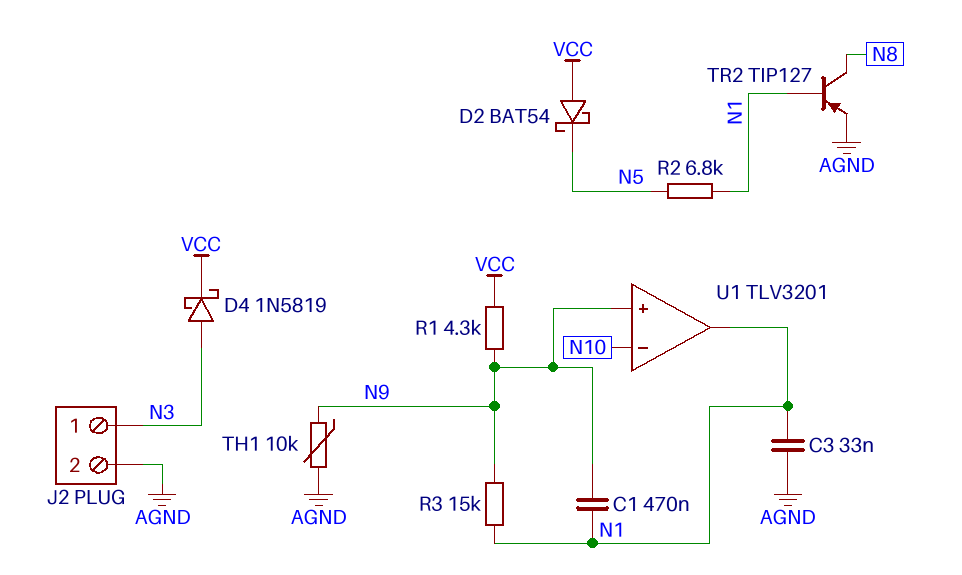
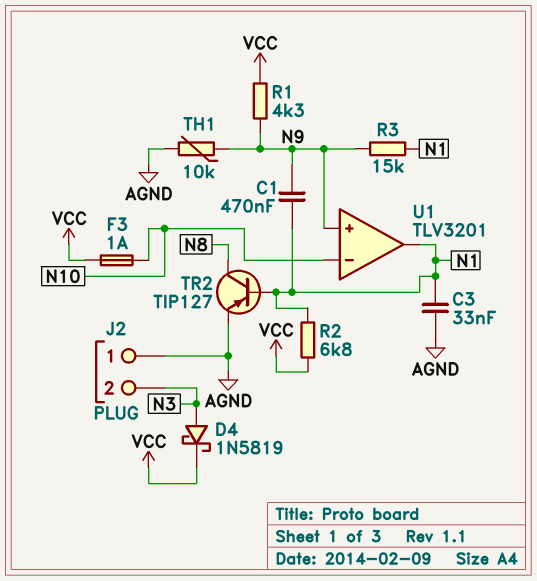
D2: schottky BAT54 (A VCC, K N5) -> none
F3: none -> 1A (N10, VCC)
J2 pin 1: N3 -> AGND
J2 pin 2: AGND -> N3
R2: 6.8k (N1, N5) -> 6.8k (N1, VCC)

